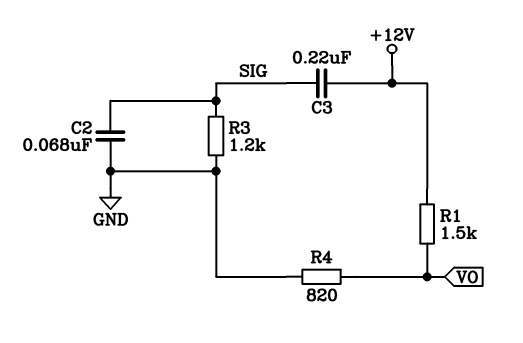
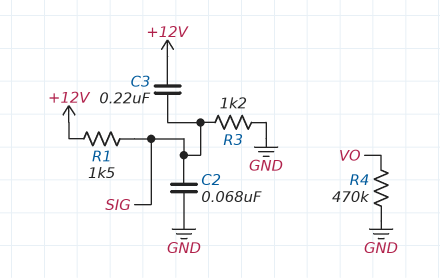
R1: 1.5k (+12V, VO) -> 1.5k (+12V, SIG)
R4: 820 (GND, VO) -> 470k (GND, VO)

